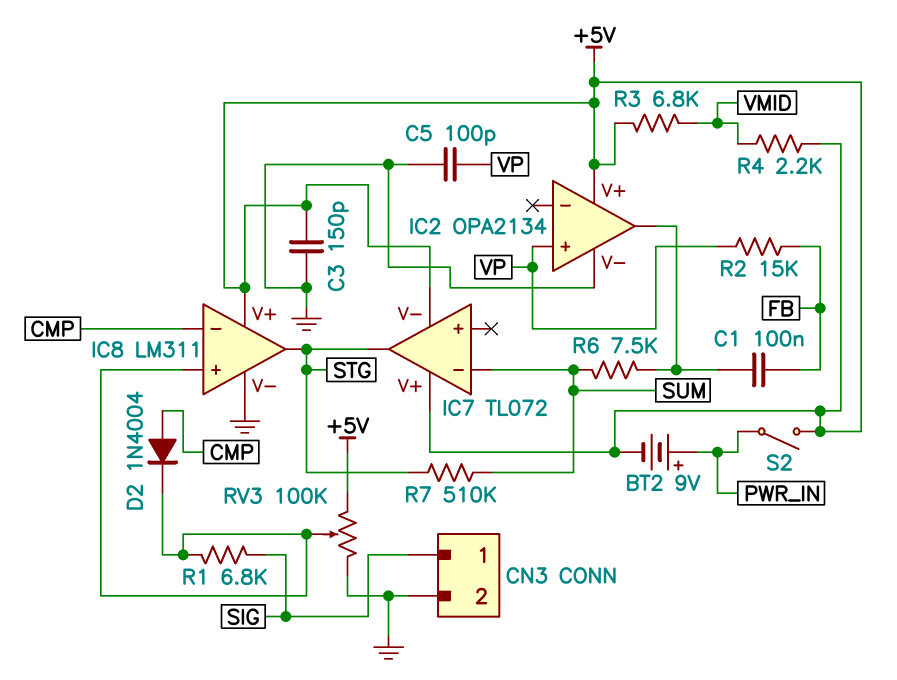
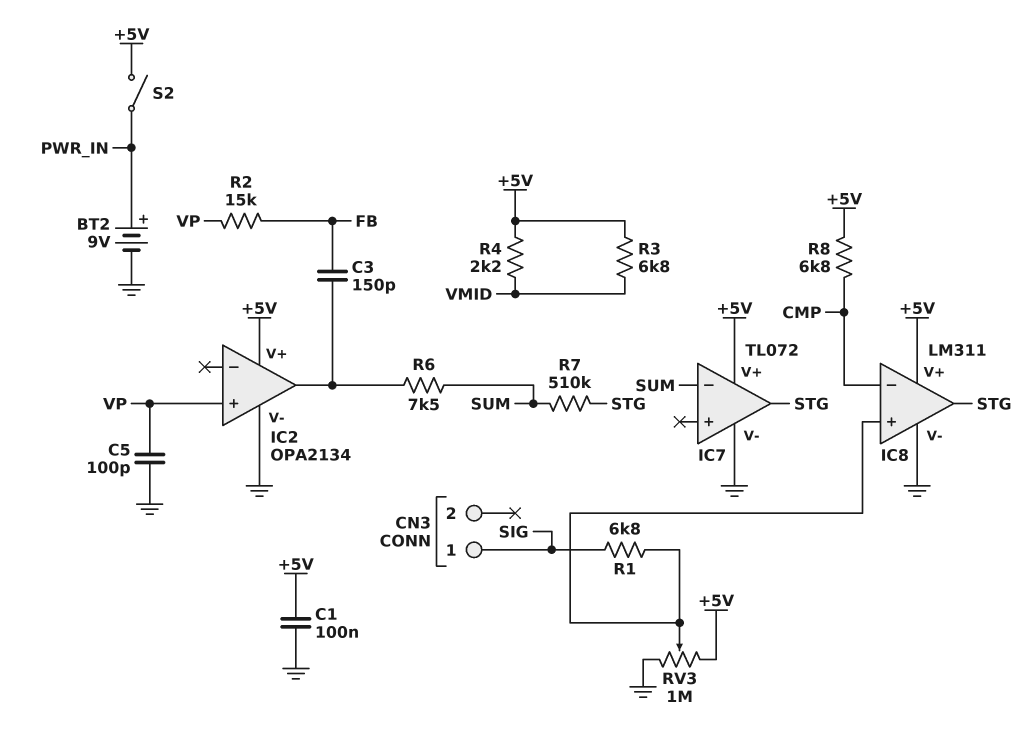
BT2: 9V (plus PWR_IN, minus +5V) -> 9V (plus PWR_IN, minus GND)
C1: 100nF (FB, IC2/out) -> 100nF (+5V, GND)
C3: 150pF (+5V, GND) -> 150pF (FB, IC2/out)
CN3 pin 2: GND -> none
D2: diode 1N4004 (A CMP, K IC8/in+) -> none
IC7 pin V-: +5V -> GND
R8: none -> 6.8k (+5V, CMP)
RV3: 100k (+5V, GND, wiper IC8/in+) -> 1M (+5V, GND, wiper IC8/in+)

